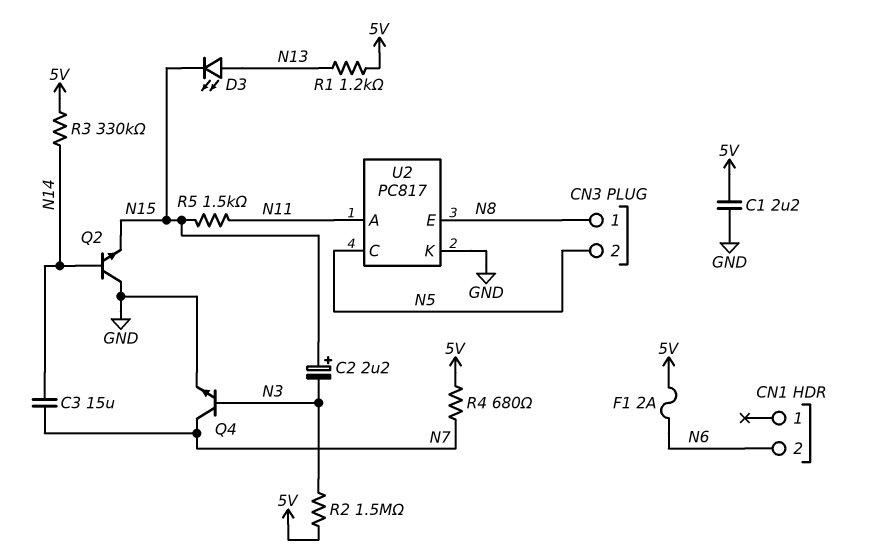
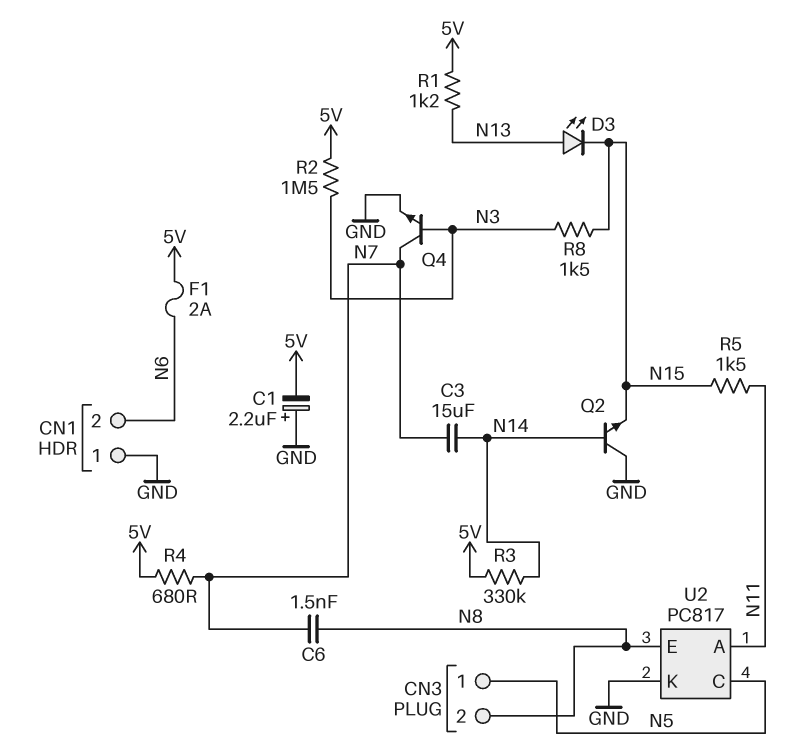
C1: 2.2uF (5V, GND) -> 2.2uF (plus GND, minus 5V)
C2: 2.2uF (plus N15, minus N3) -> none
C6: none -> 1.5nF (N7, N8)
CN1 pin 1: none -> GND
CN3 pin 1: N8 -> N5
CN3 pin 2: N5 -> N8
R8: none -> 1.5k (N3, N15)

